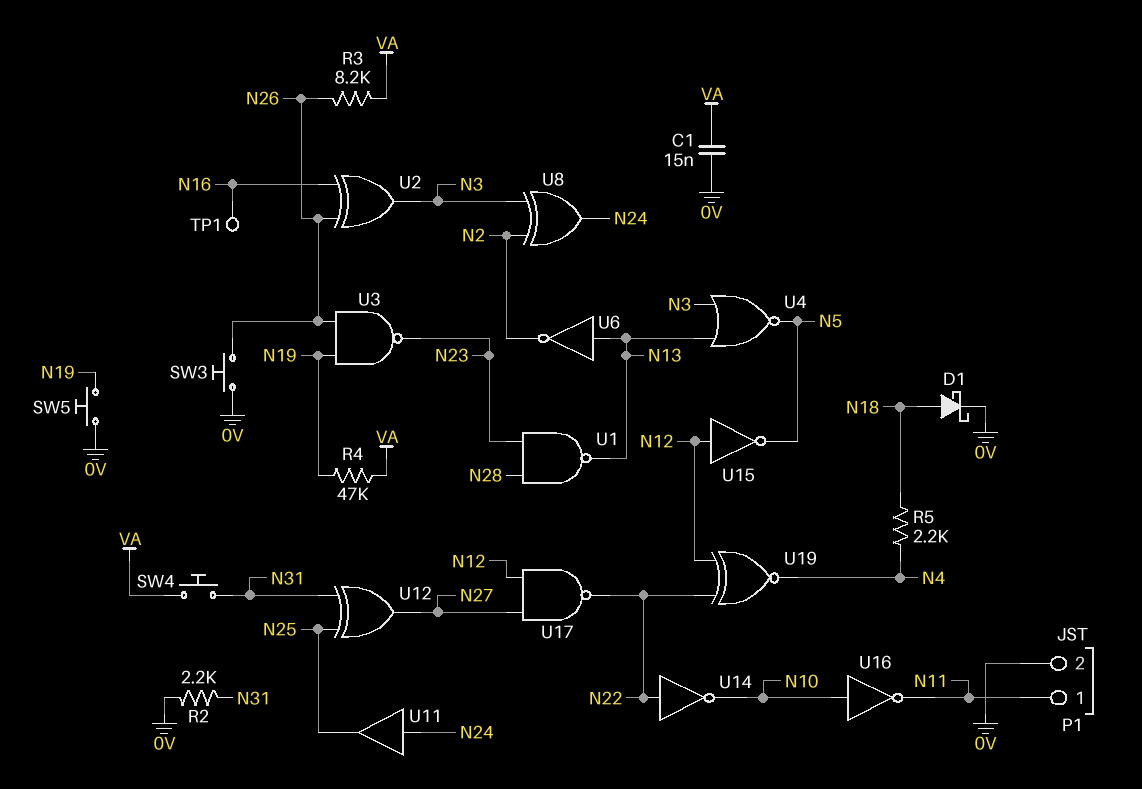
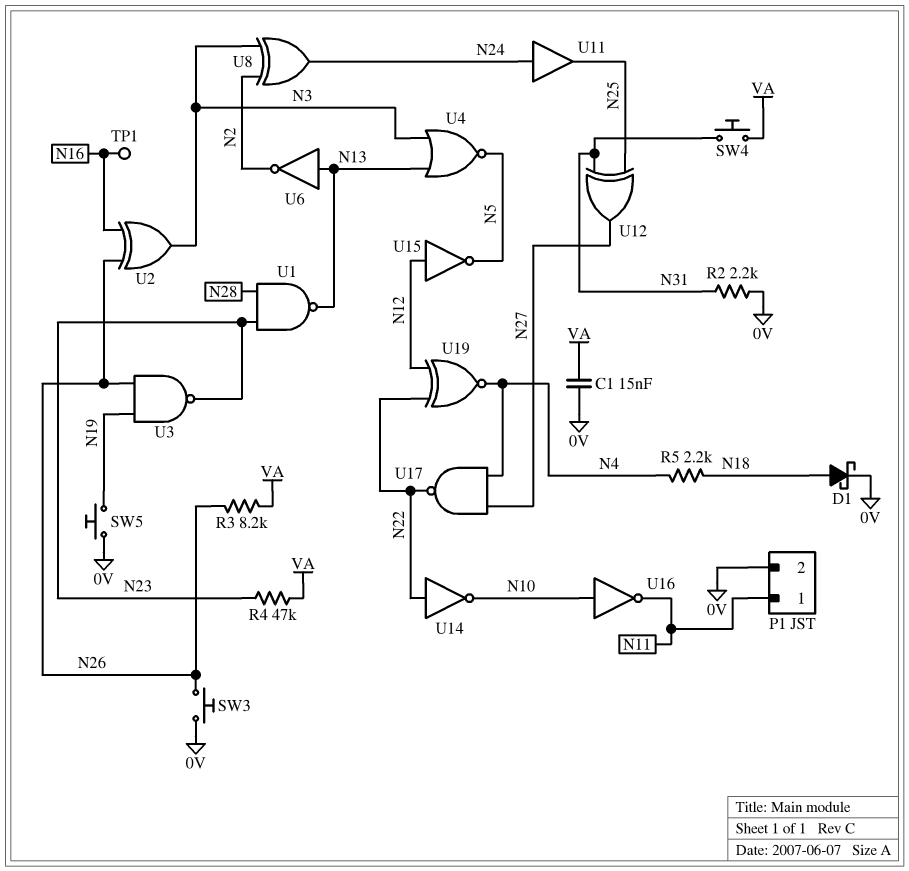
R4: 47k (N19, VA) -> 47k (N23, VA)
U17: NAND (in N12, in N27, out N22) -> NAND (in N4, in N27, out N22)

